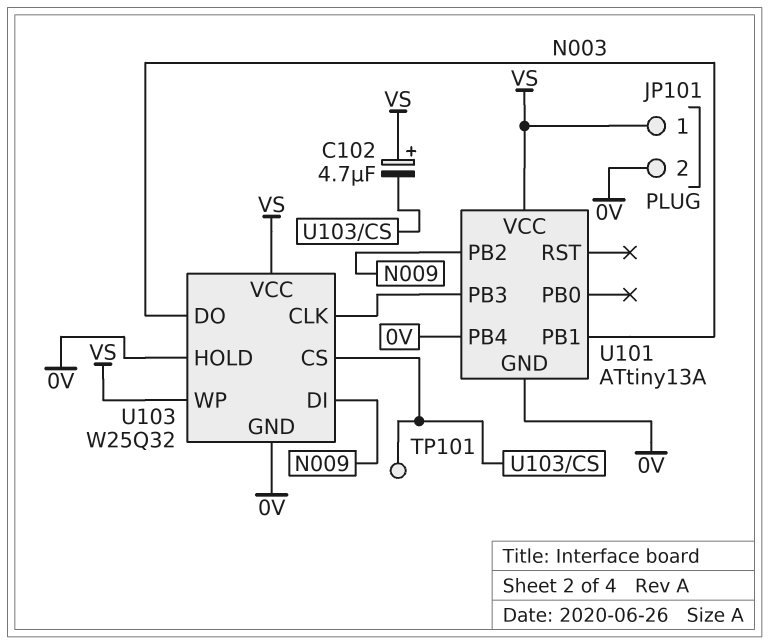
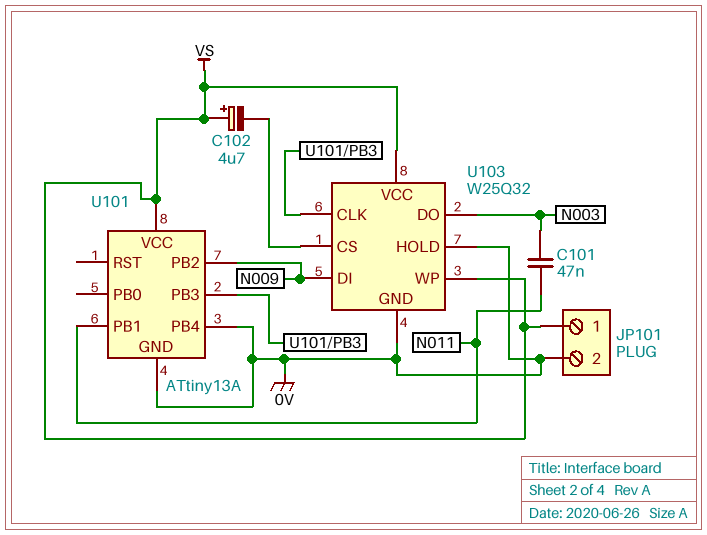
C101: none -> 47nF (N003, N011)
TP101: test point (U103/CS) -> none
U101 pin PB1: N003 -> N011

